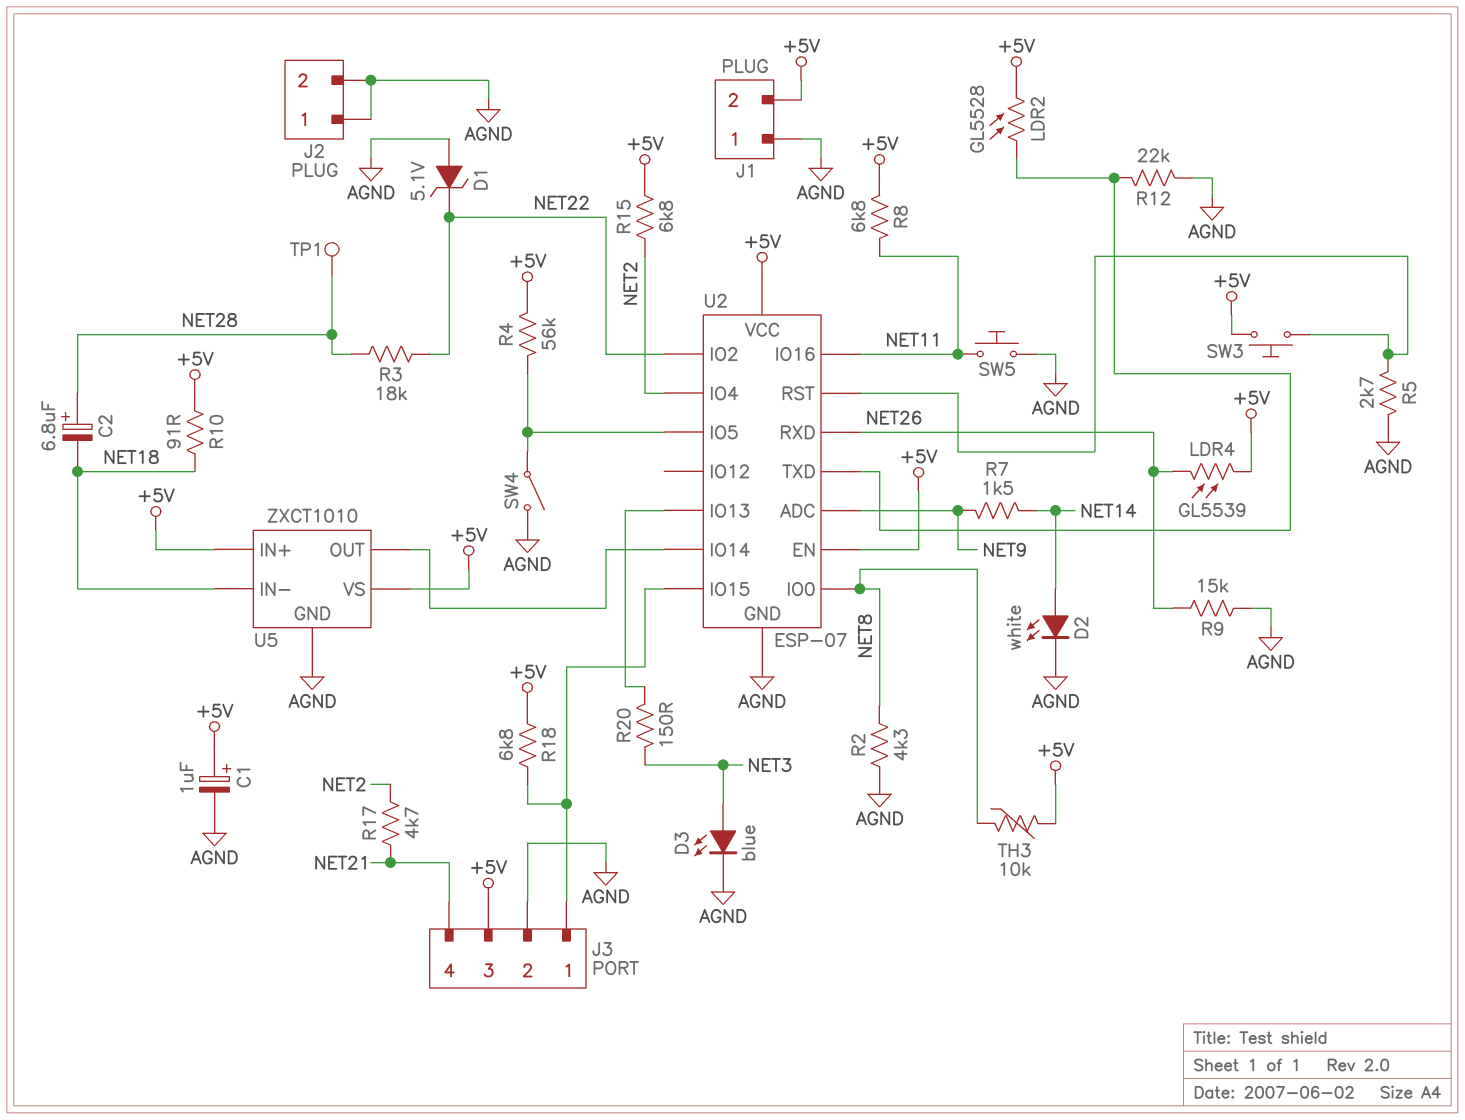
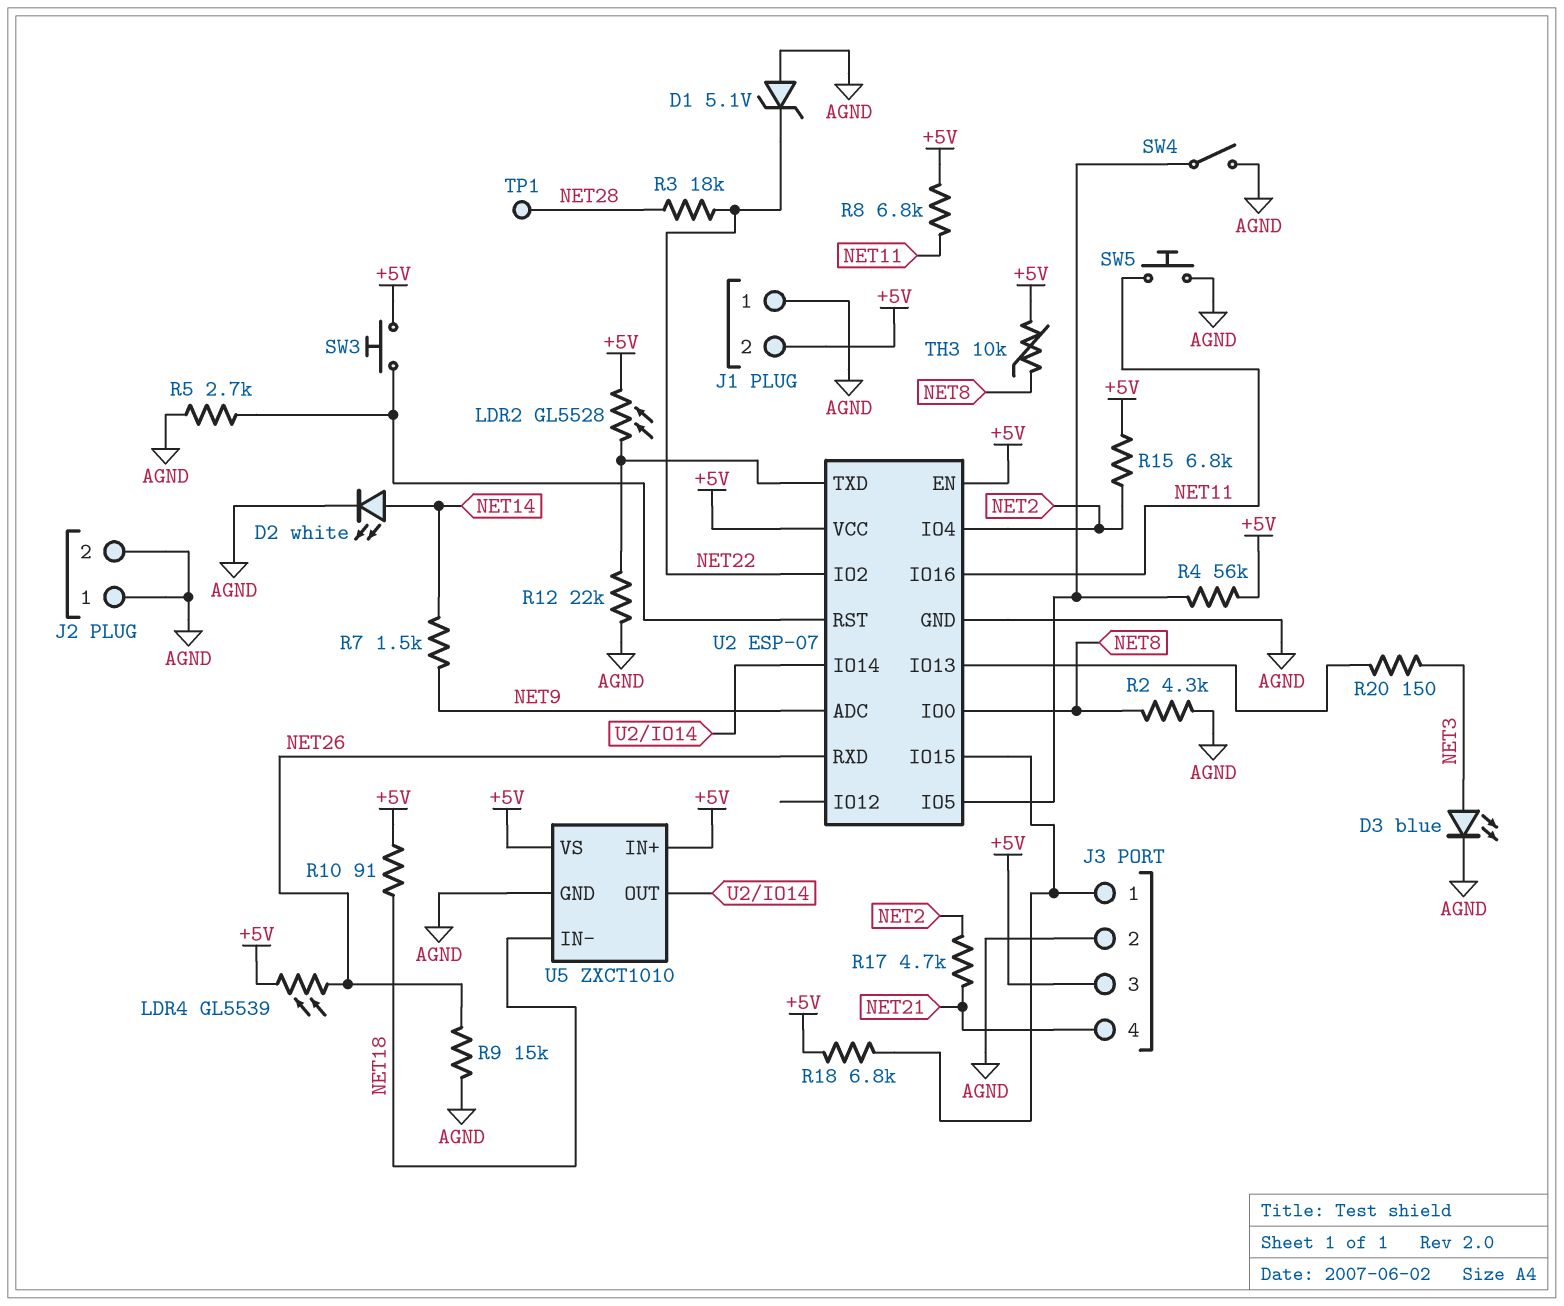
C1: 1uF (plus +5V, minus AGND) -> none
C2: 6.8uF (plus NET28, minus NET18) -> none

